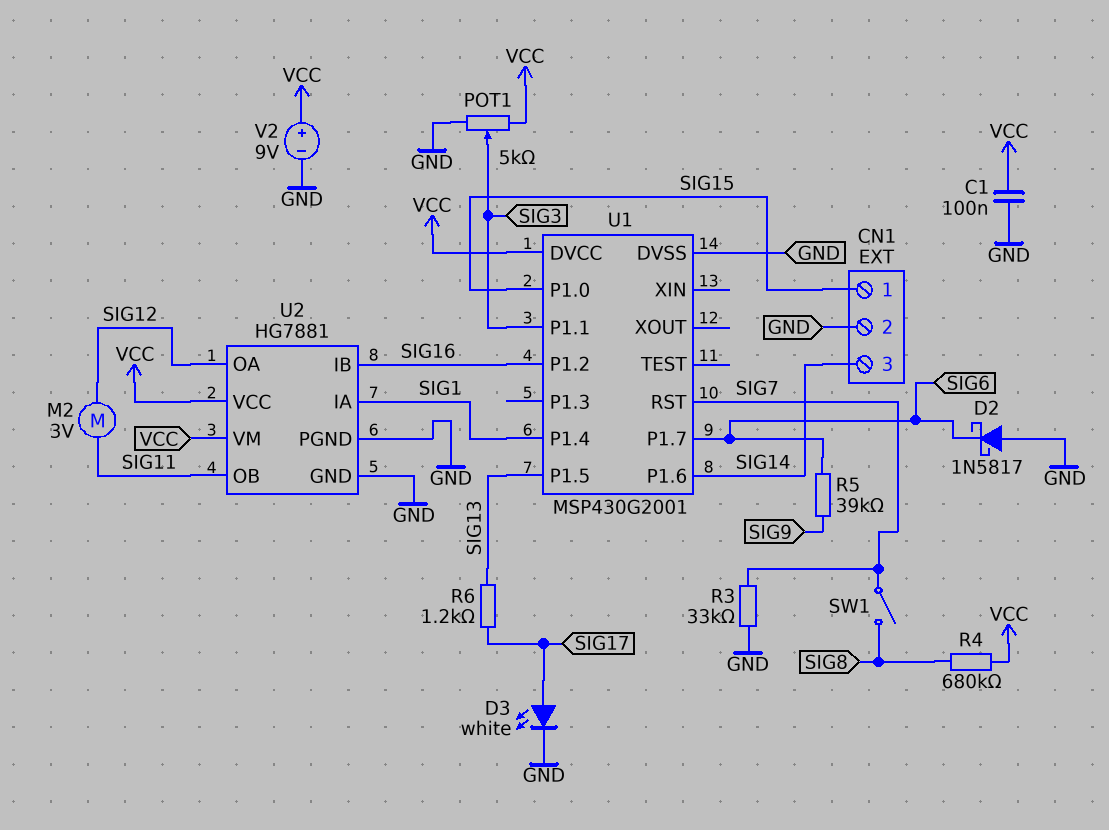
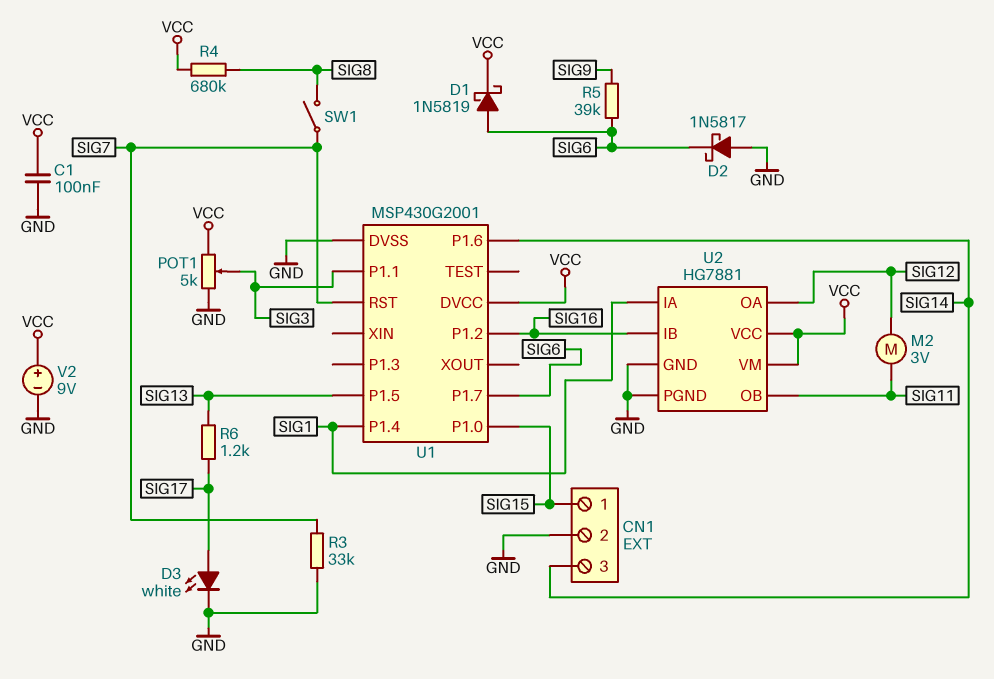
D1: none -> schottky 1N5819 (A SIG6, K VCC)

